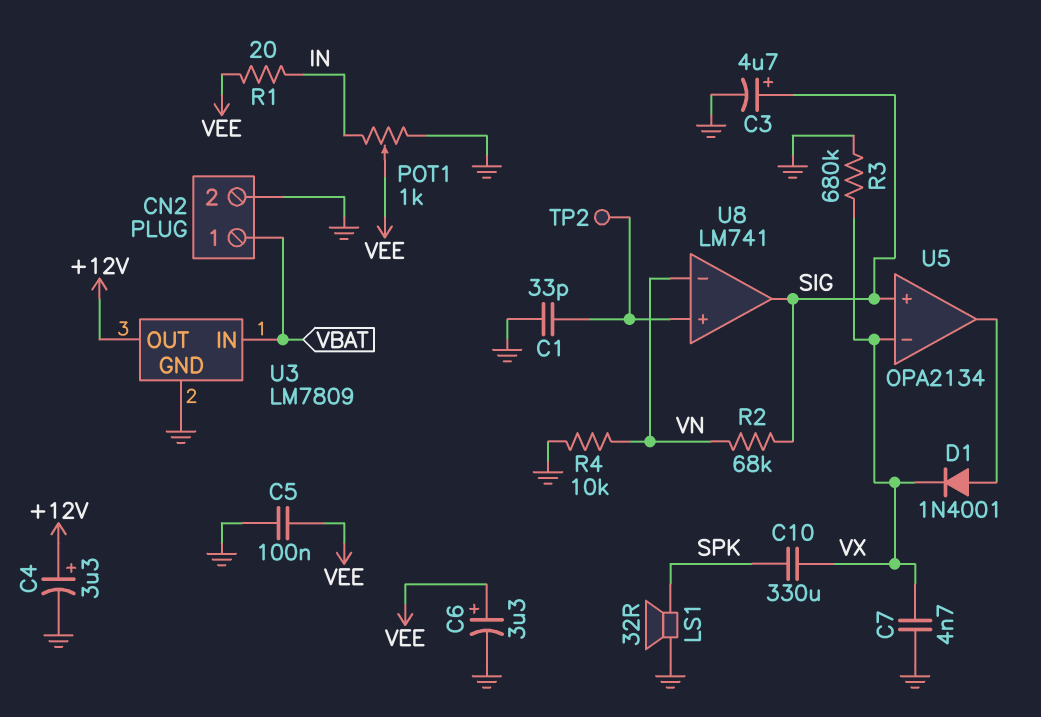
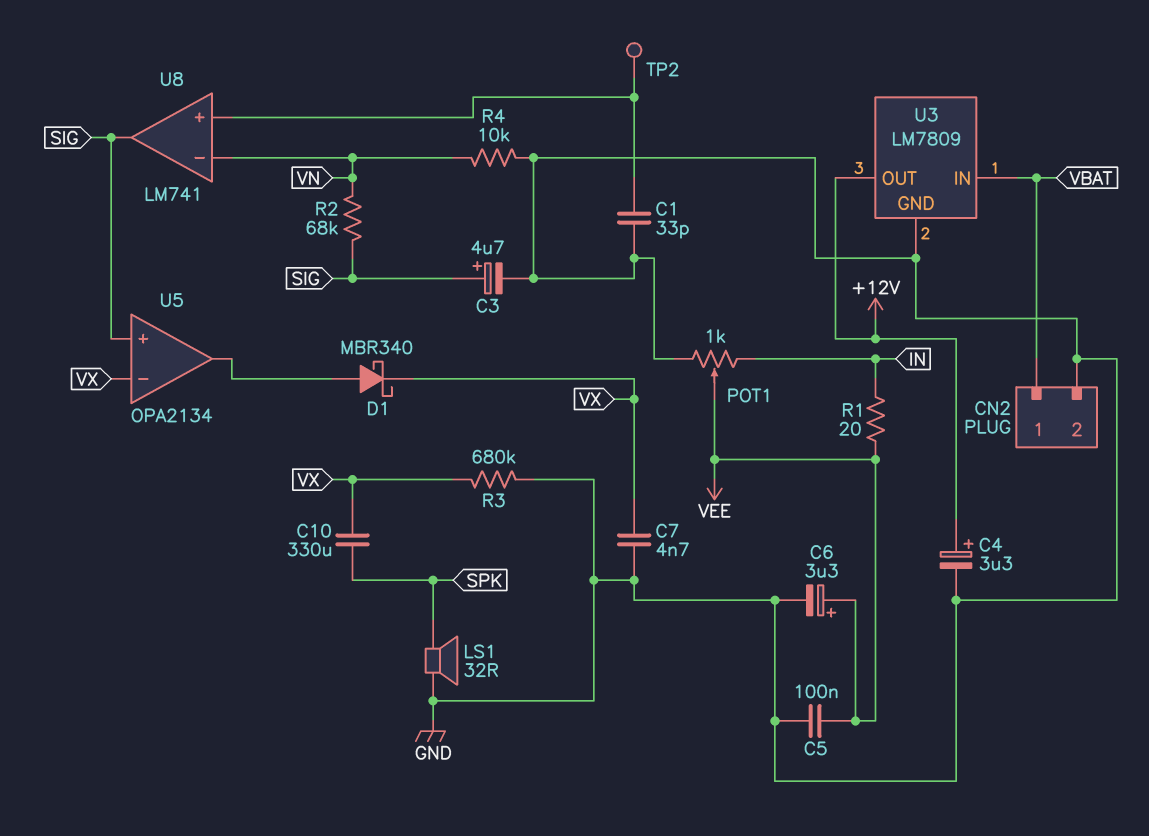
D1: diode 1N4001 (A U5/out, K VX) -> schottky MBR340 (A U5/out, K VX)

